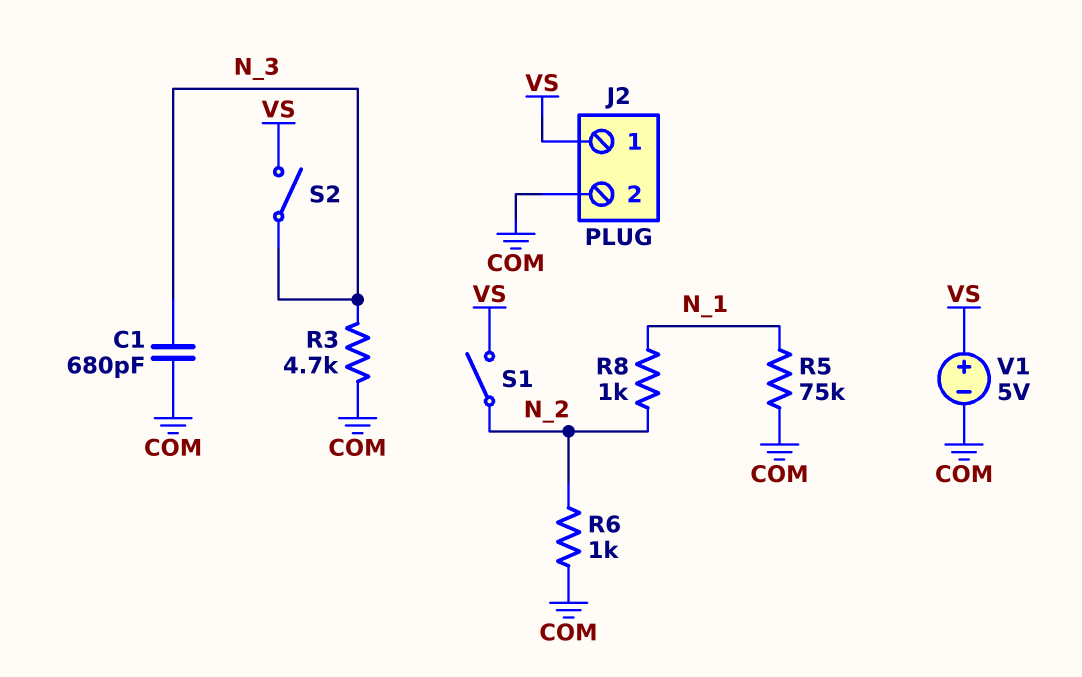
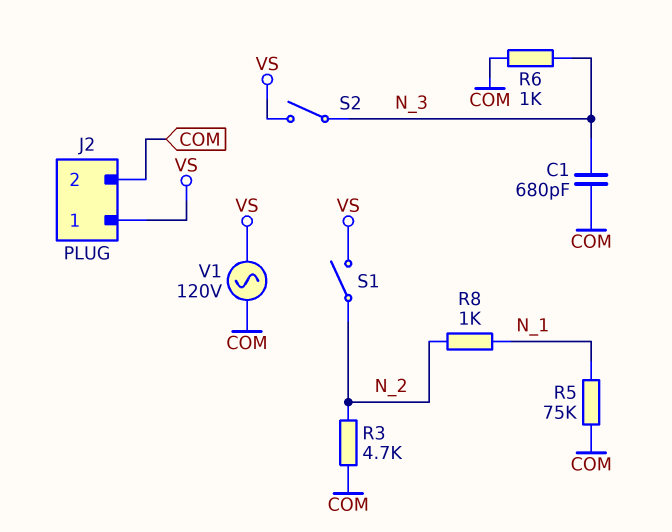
R3: 4.7k (COM, N_3) -> 4.7k (COM, N_2)
R6: 1k (COM, N_2) -> 1k (COM, N_3)
V1: 5V (plus VS, minus COM) -> AC 120V (COM, VS)

